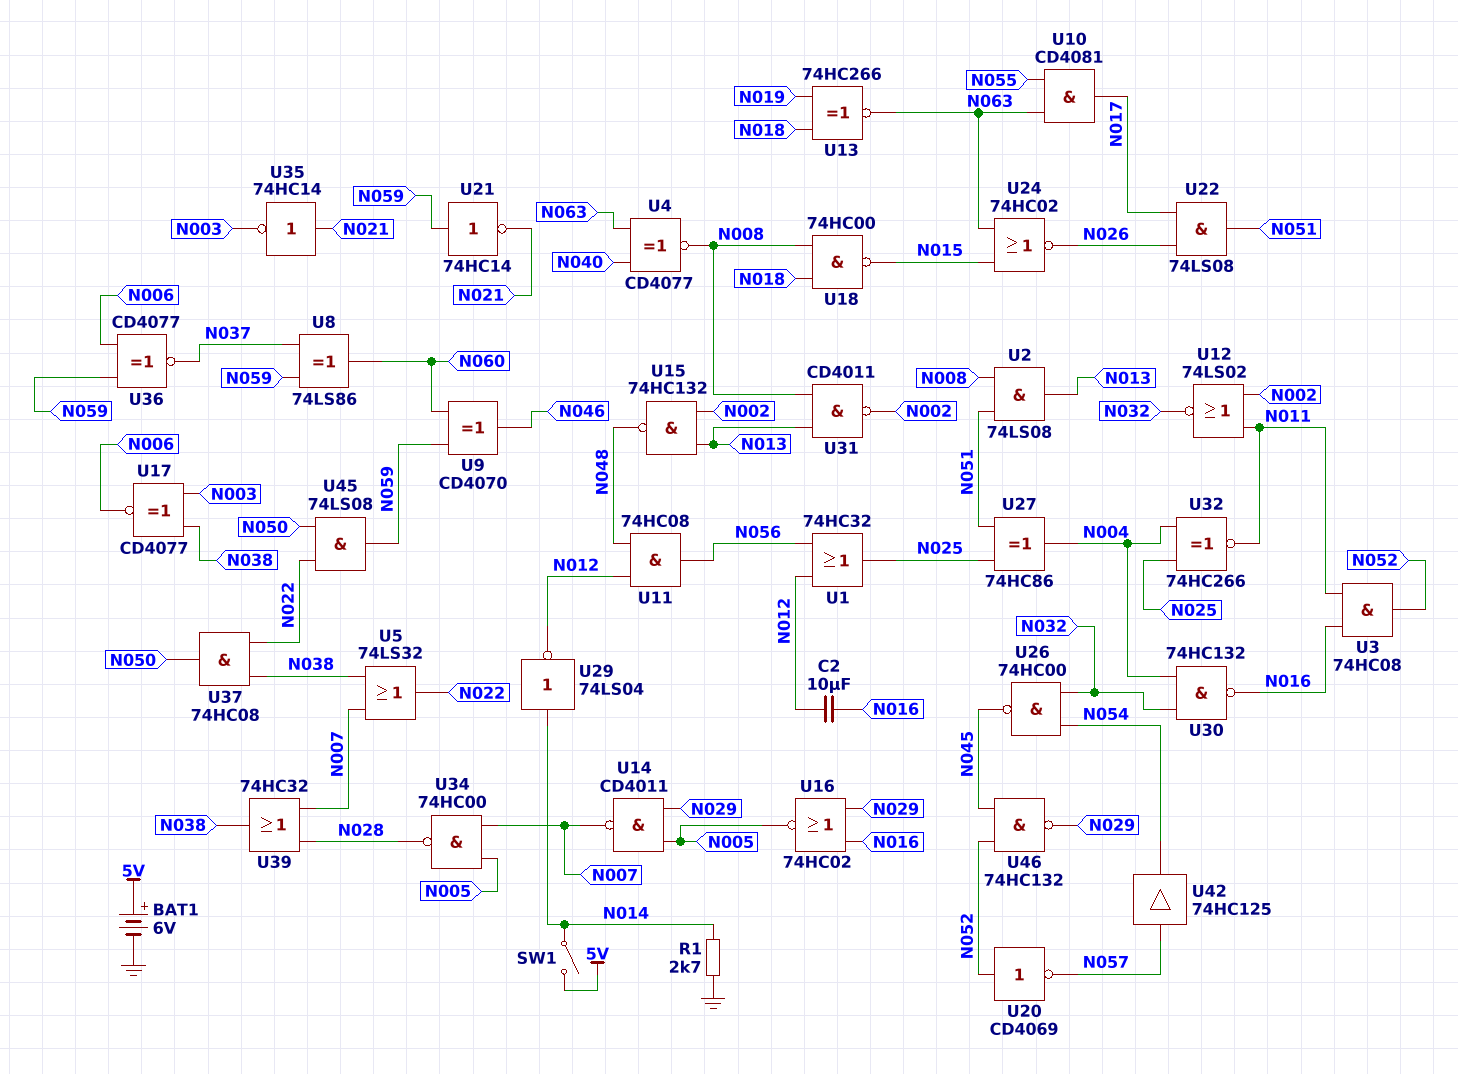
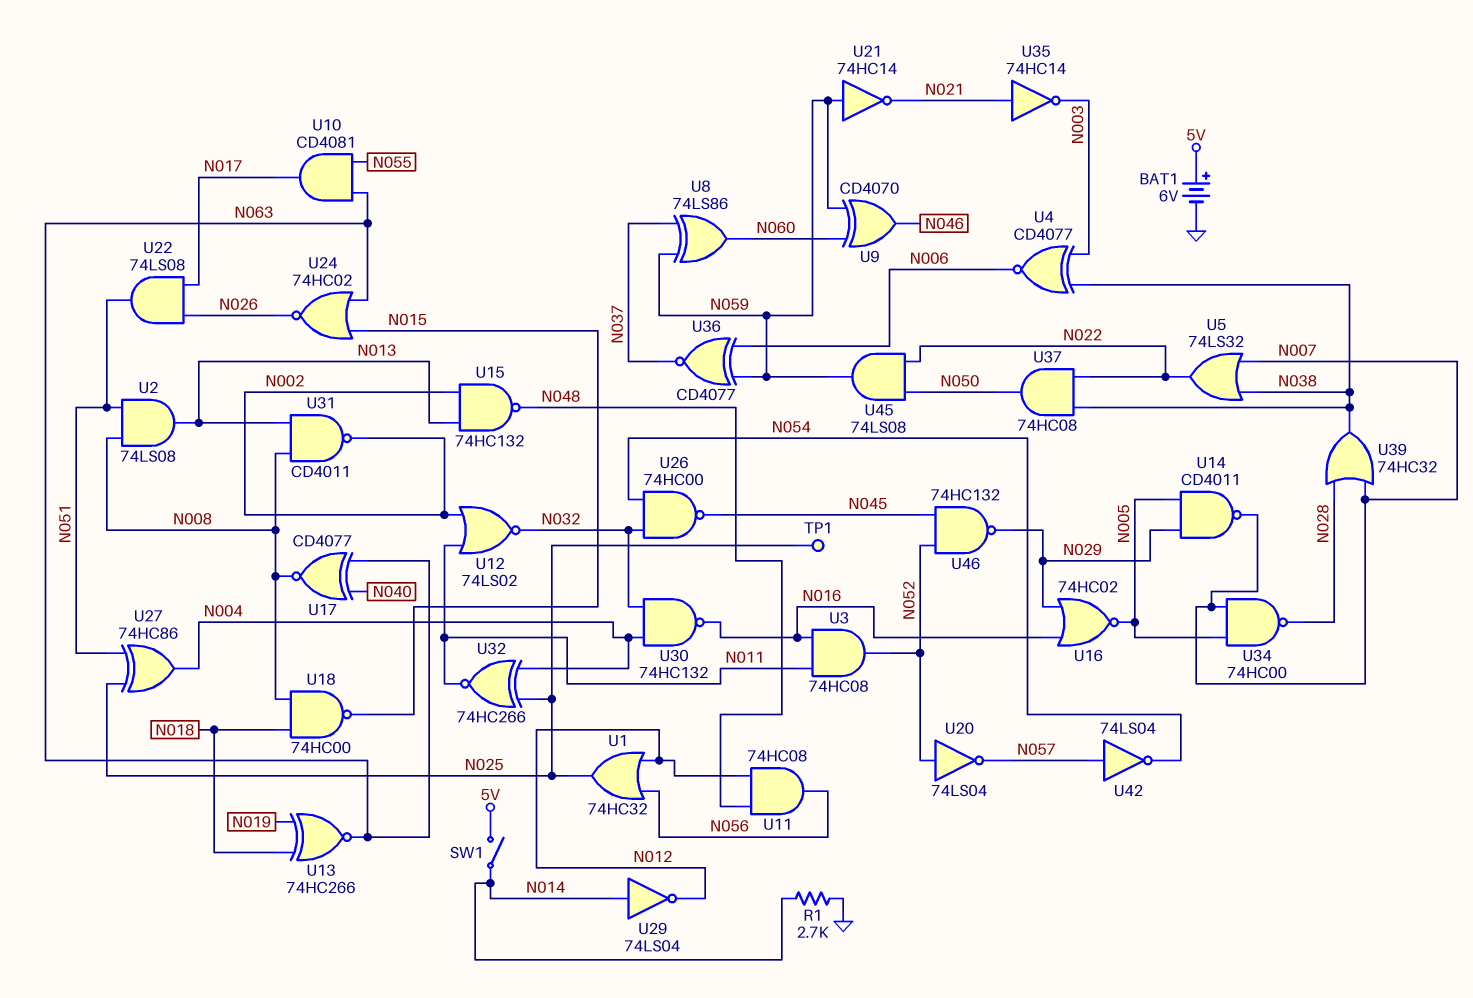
C2: 10uF (N012, N016) -> none
TP1: none -> test point (N025)
U4: XNOR CD4077 (in N040, in N063, out N008) -> XNOR CD4077 (in N003, in N038, out N006)
U17: XNOR CD4077 (in N003, in N038, out N006) -> XNOR CD4077 (in N040, in N063, out N008)
U20: NOT CD4069 (in N052, out N057) -> NOT 74LS04 (in N052, out N057)
U42: buffer 74HC125 (in N057, out N054) -> NOT 74LS04 (in N057, out N054)

